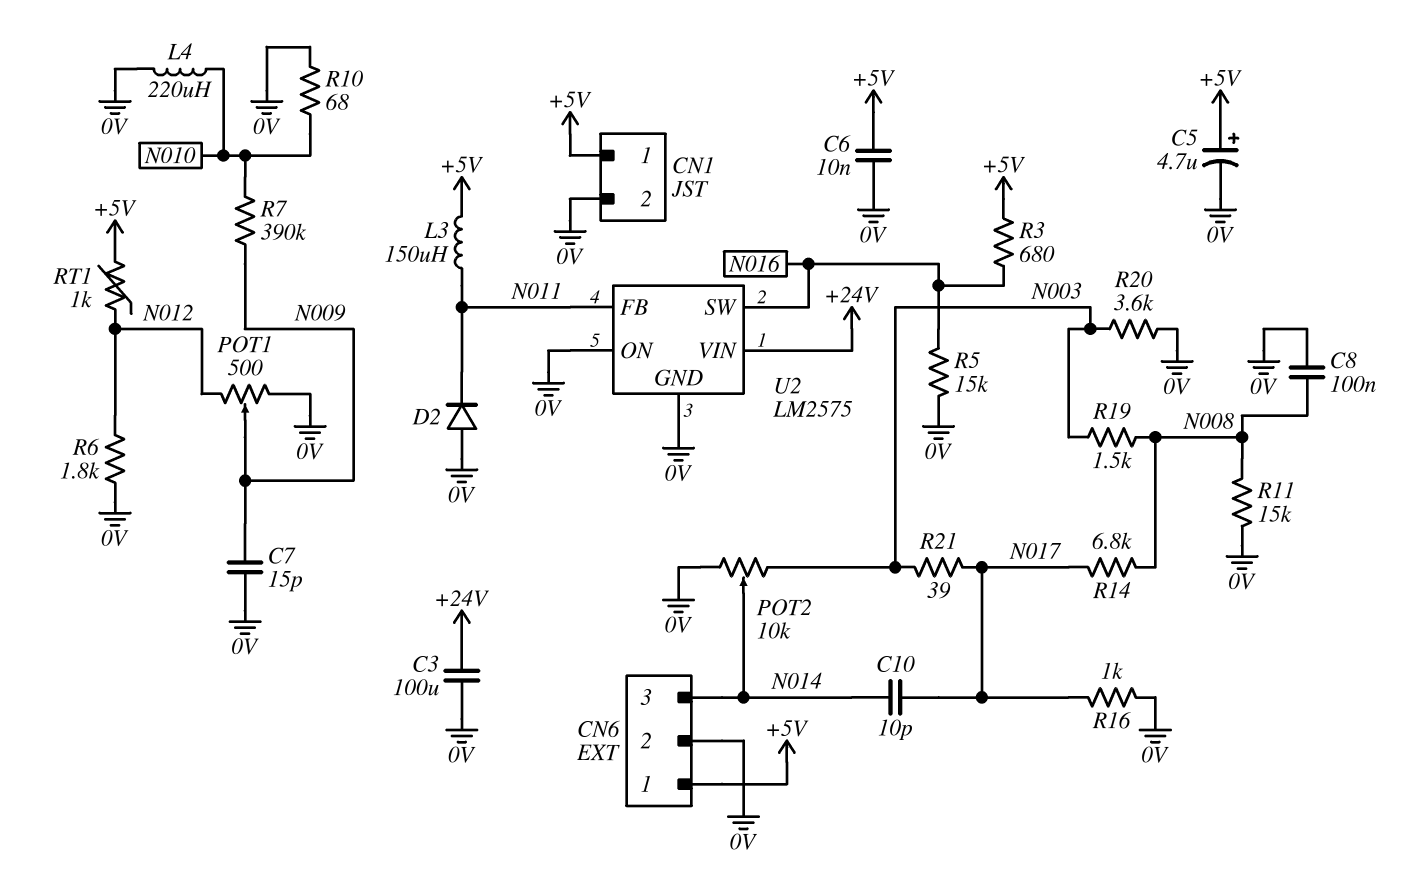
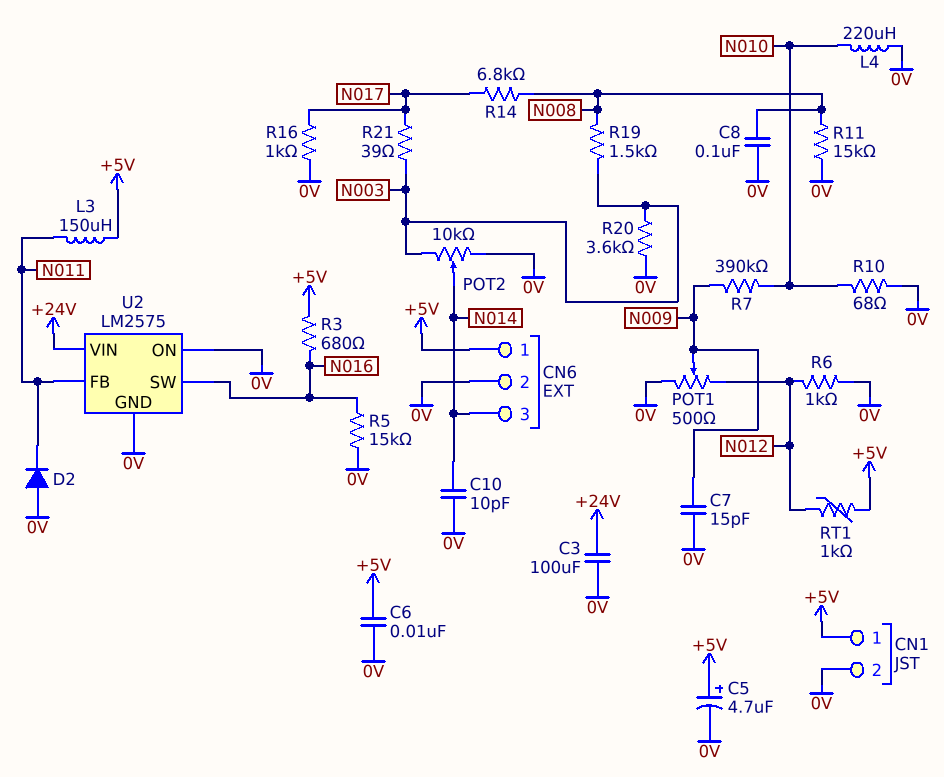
C10: 10pF (N014, N017) -> 10pF (0V, N014)
R6: 1.8k (0V, N012) -> 1k (0V, N012)

